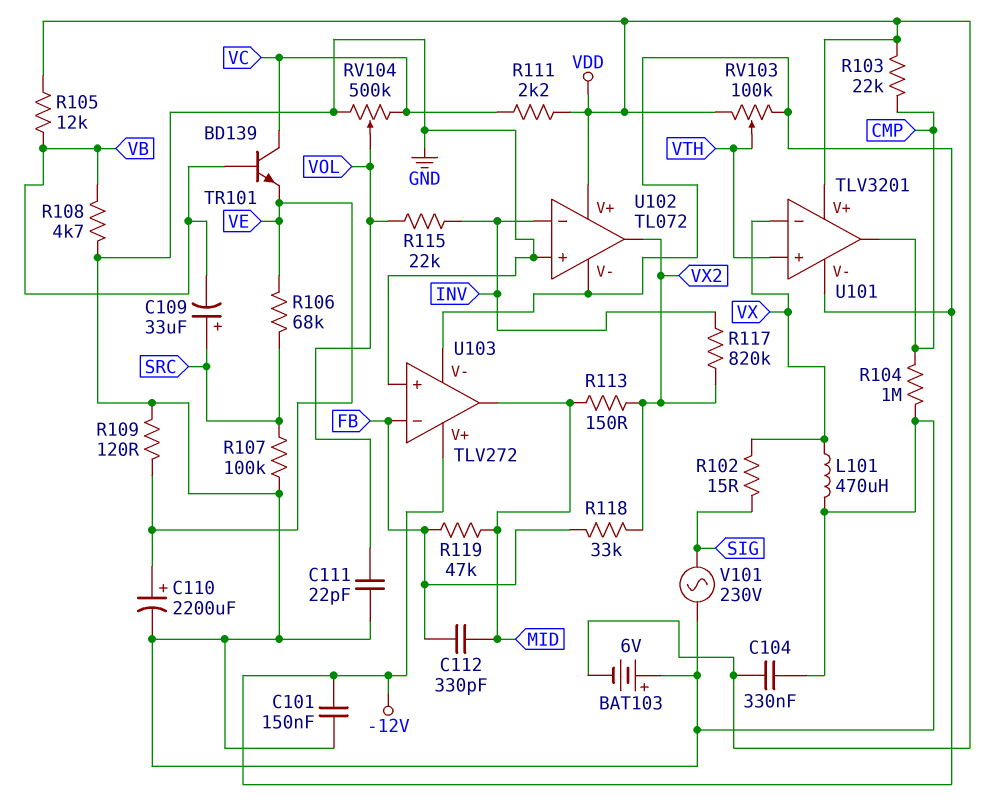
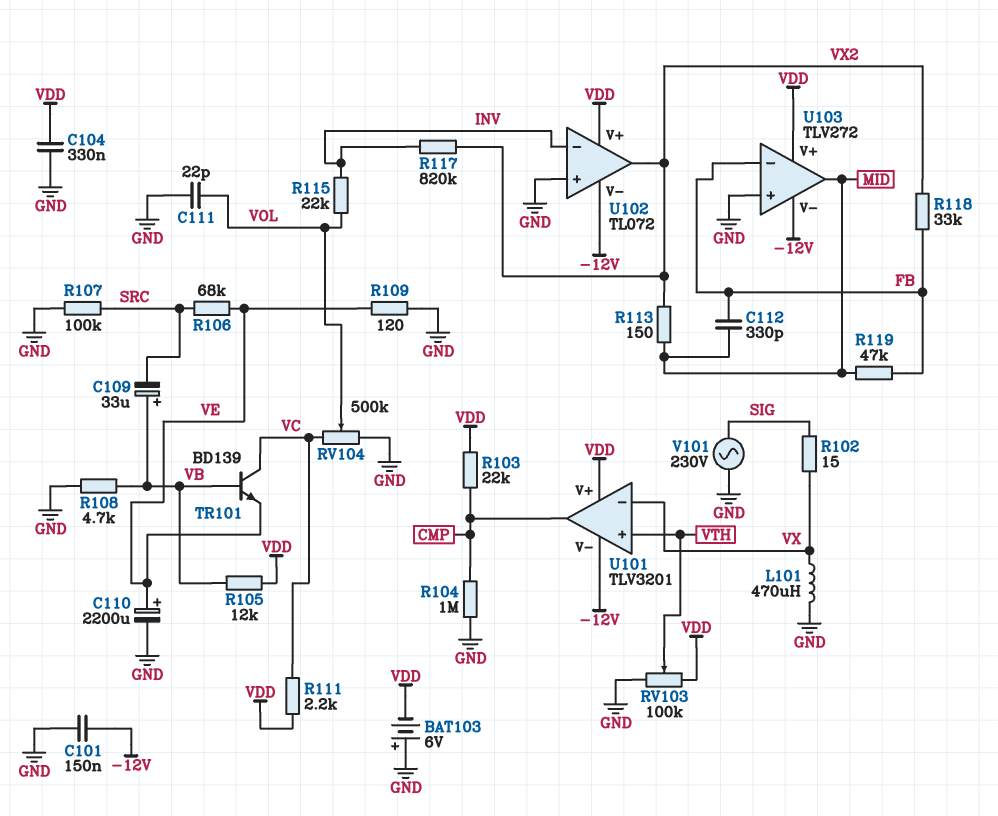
C109: 33uF (plus SRC, minus VB) -> 33uF (plus VB, minus SRC)
RV103: 100k (-12V, VDD, wiper VTH) -> 100k (GND, VDD, wiper VTH)
U103 pin V+: -12V -> VDD

